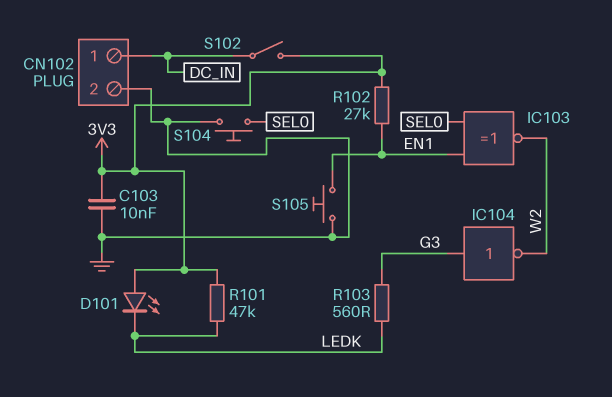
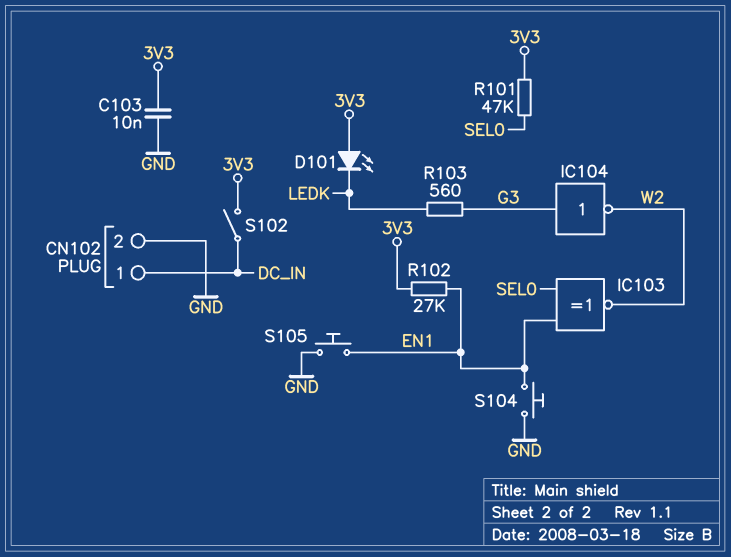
R101: 47k (3V3, LEDK) -> 47k (3V3, SEL0)
S104: button (GND, SEL0) -> button (EN1, GND)

